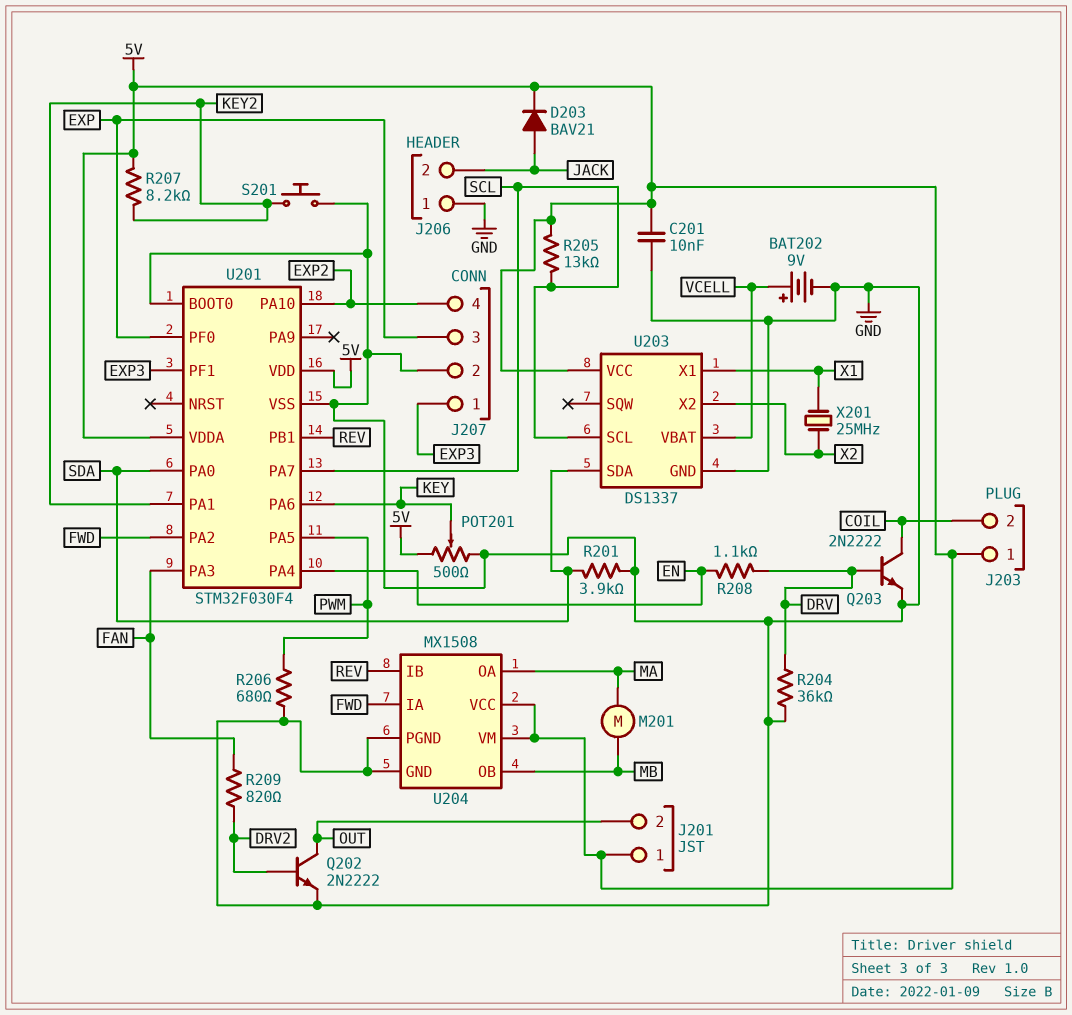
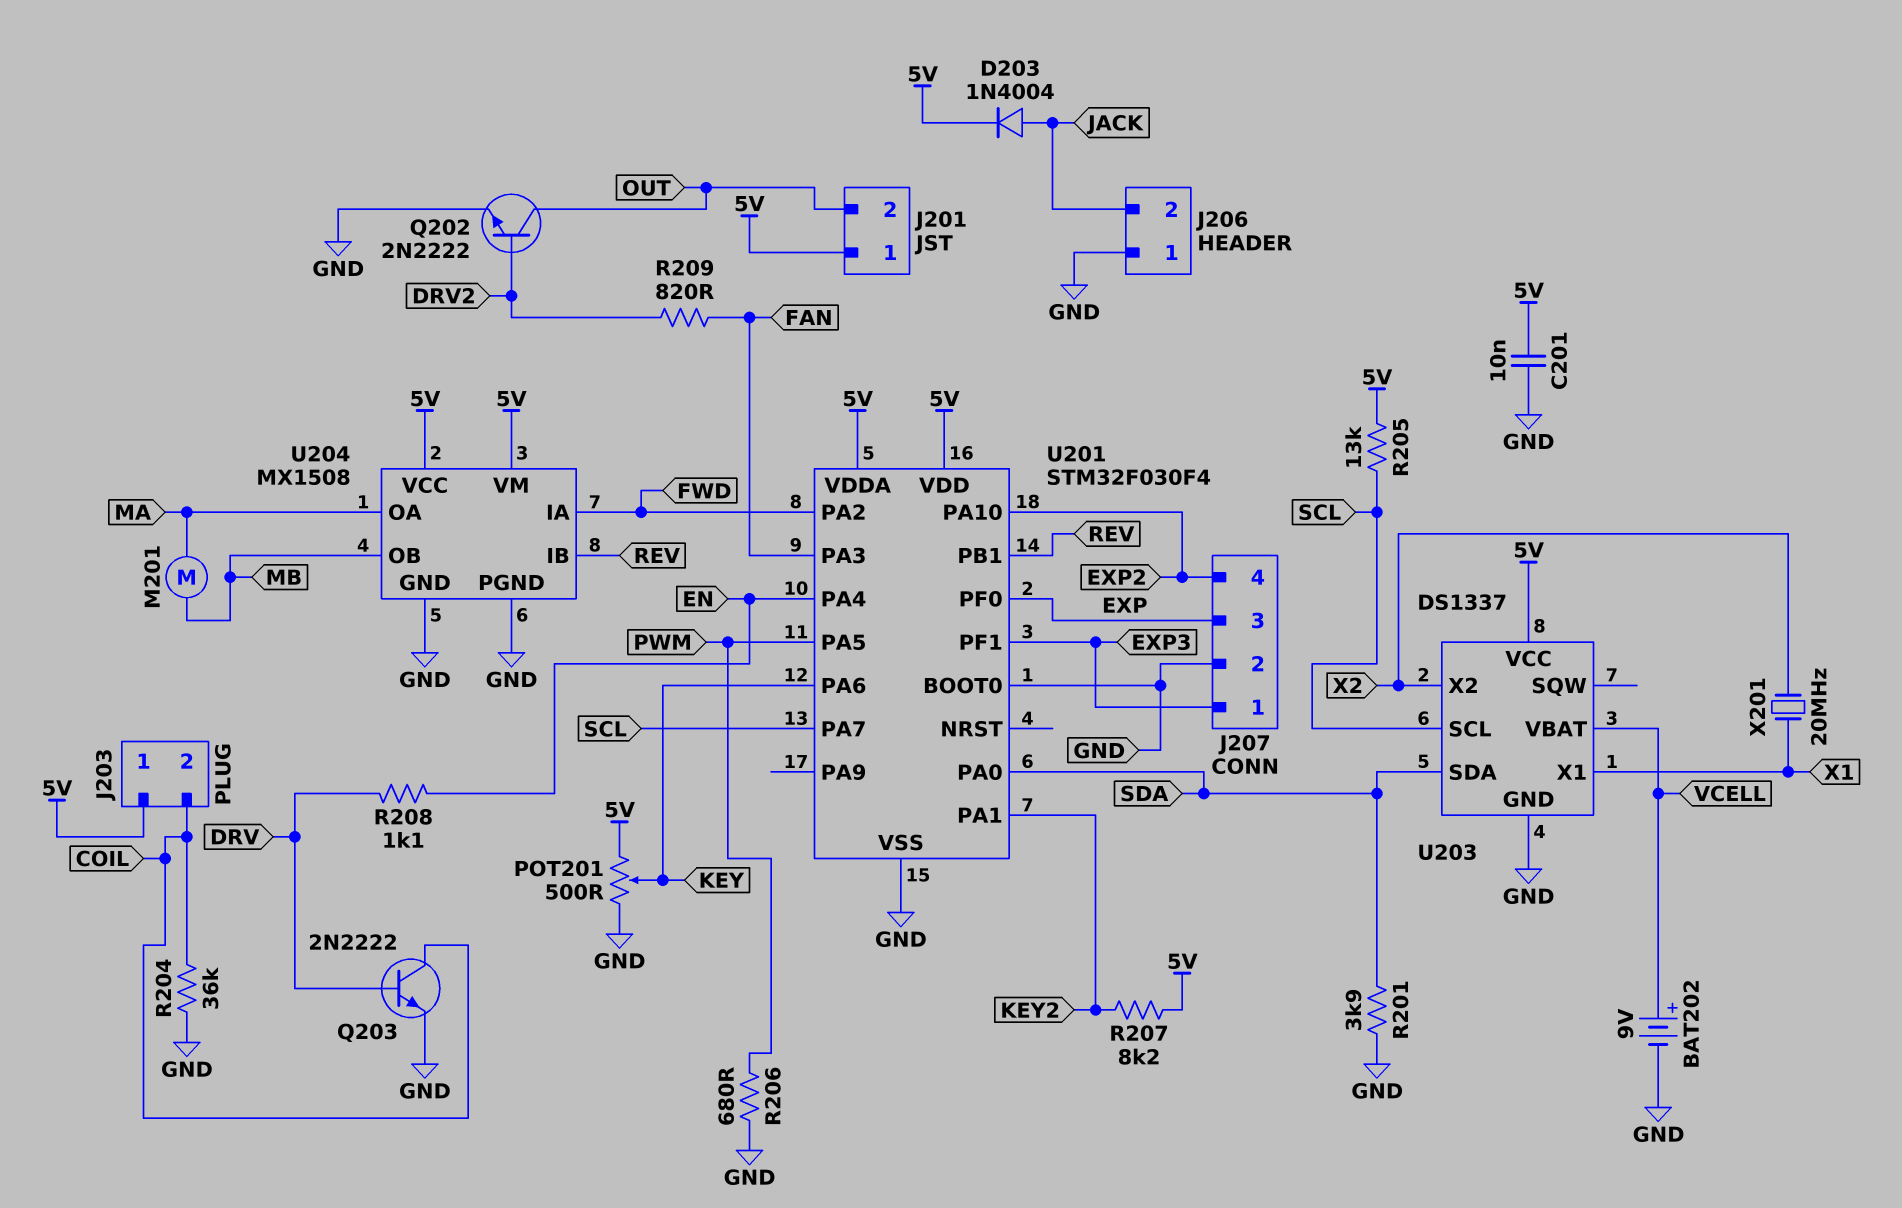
D203: diode BAV21 (A JACK, K 5V) -> diode 1N4004 (A JACK, K 5V)
R204: 36k (DRV, GND) -> 36k (COIL, GND)
S201: button (GND, KEY2) -> none
X201: 25MHz (X1, X2) -> 20MHz (X1, X2)

